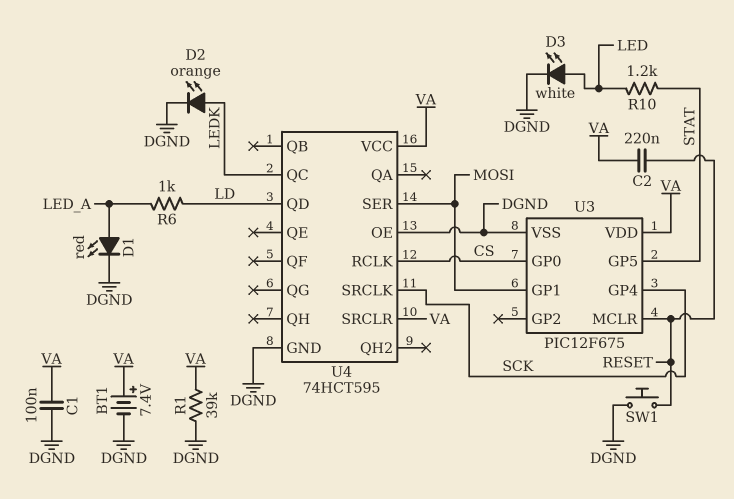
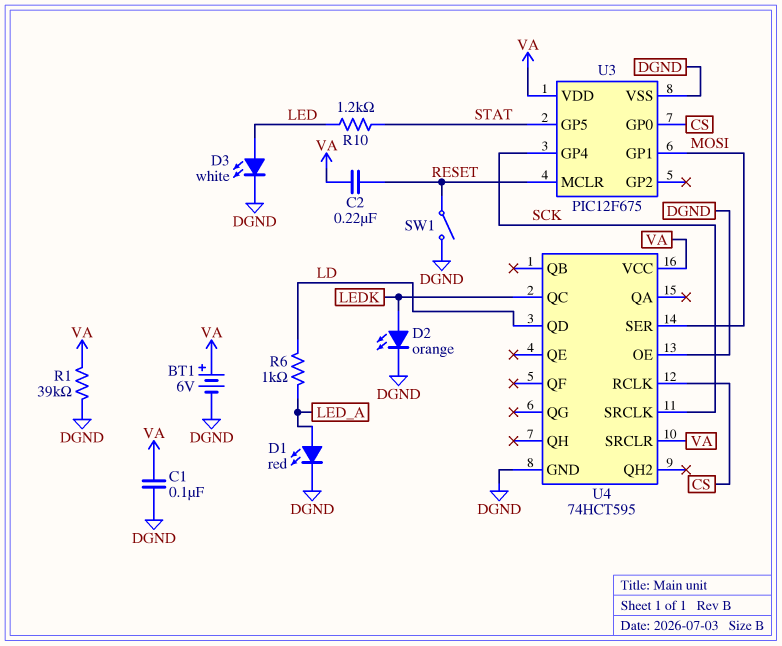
BT1: 7.4V (plus VA, minus DGND) -> 6V (plus VA, minus DGND)
SW1: button (DGND, RESET) -> switch (DGND, RESET)

